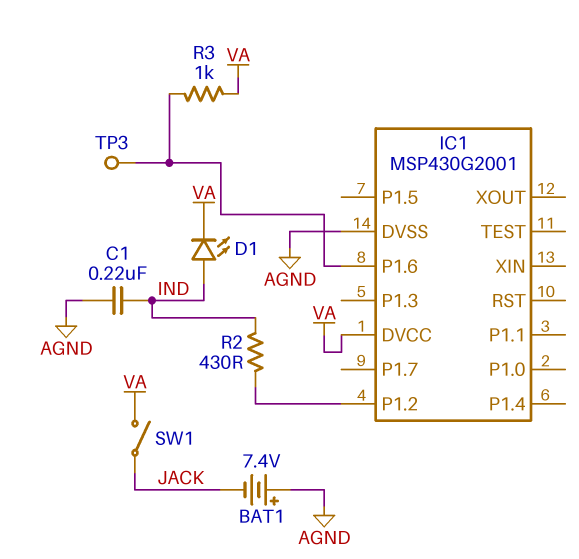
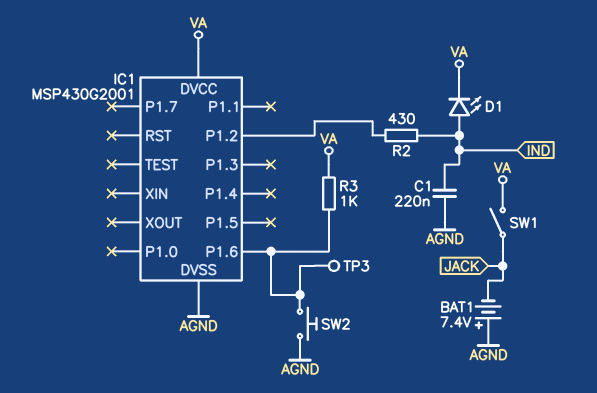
SW2: none -> button (AGND, IC1/P1.6)

